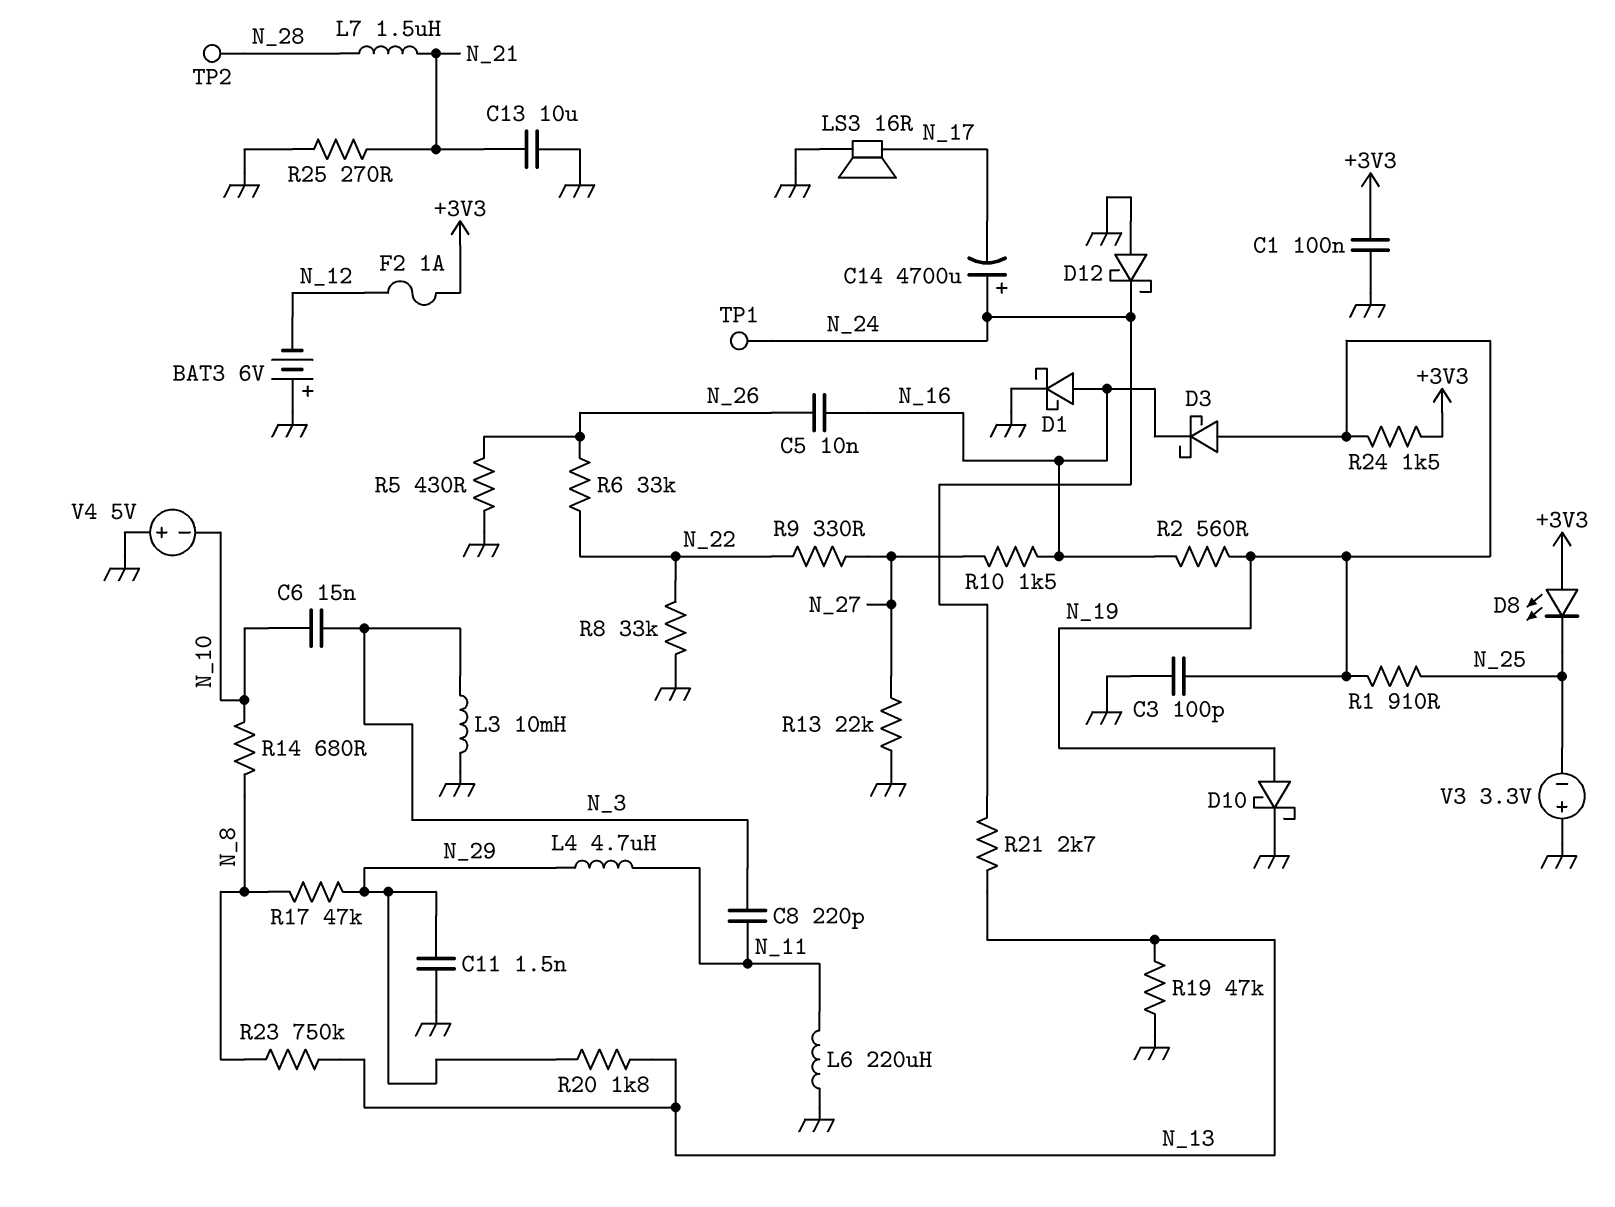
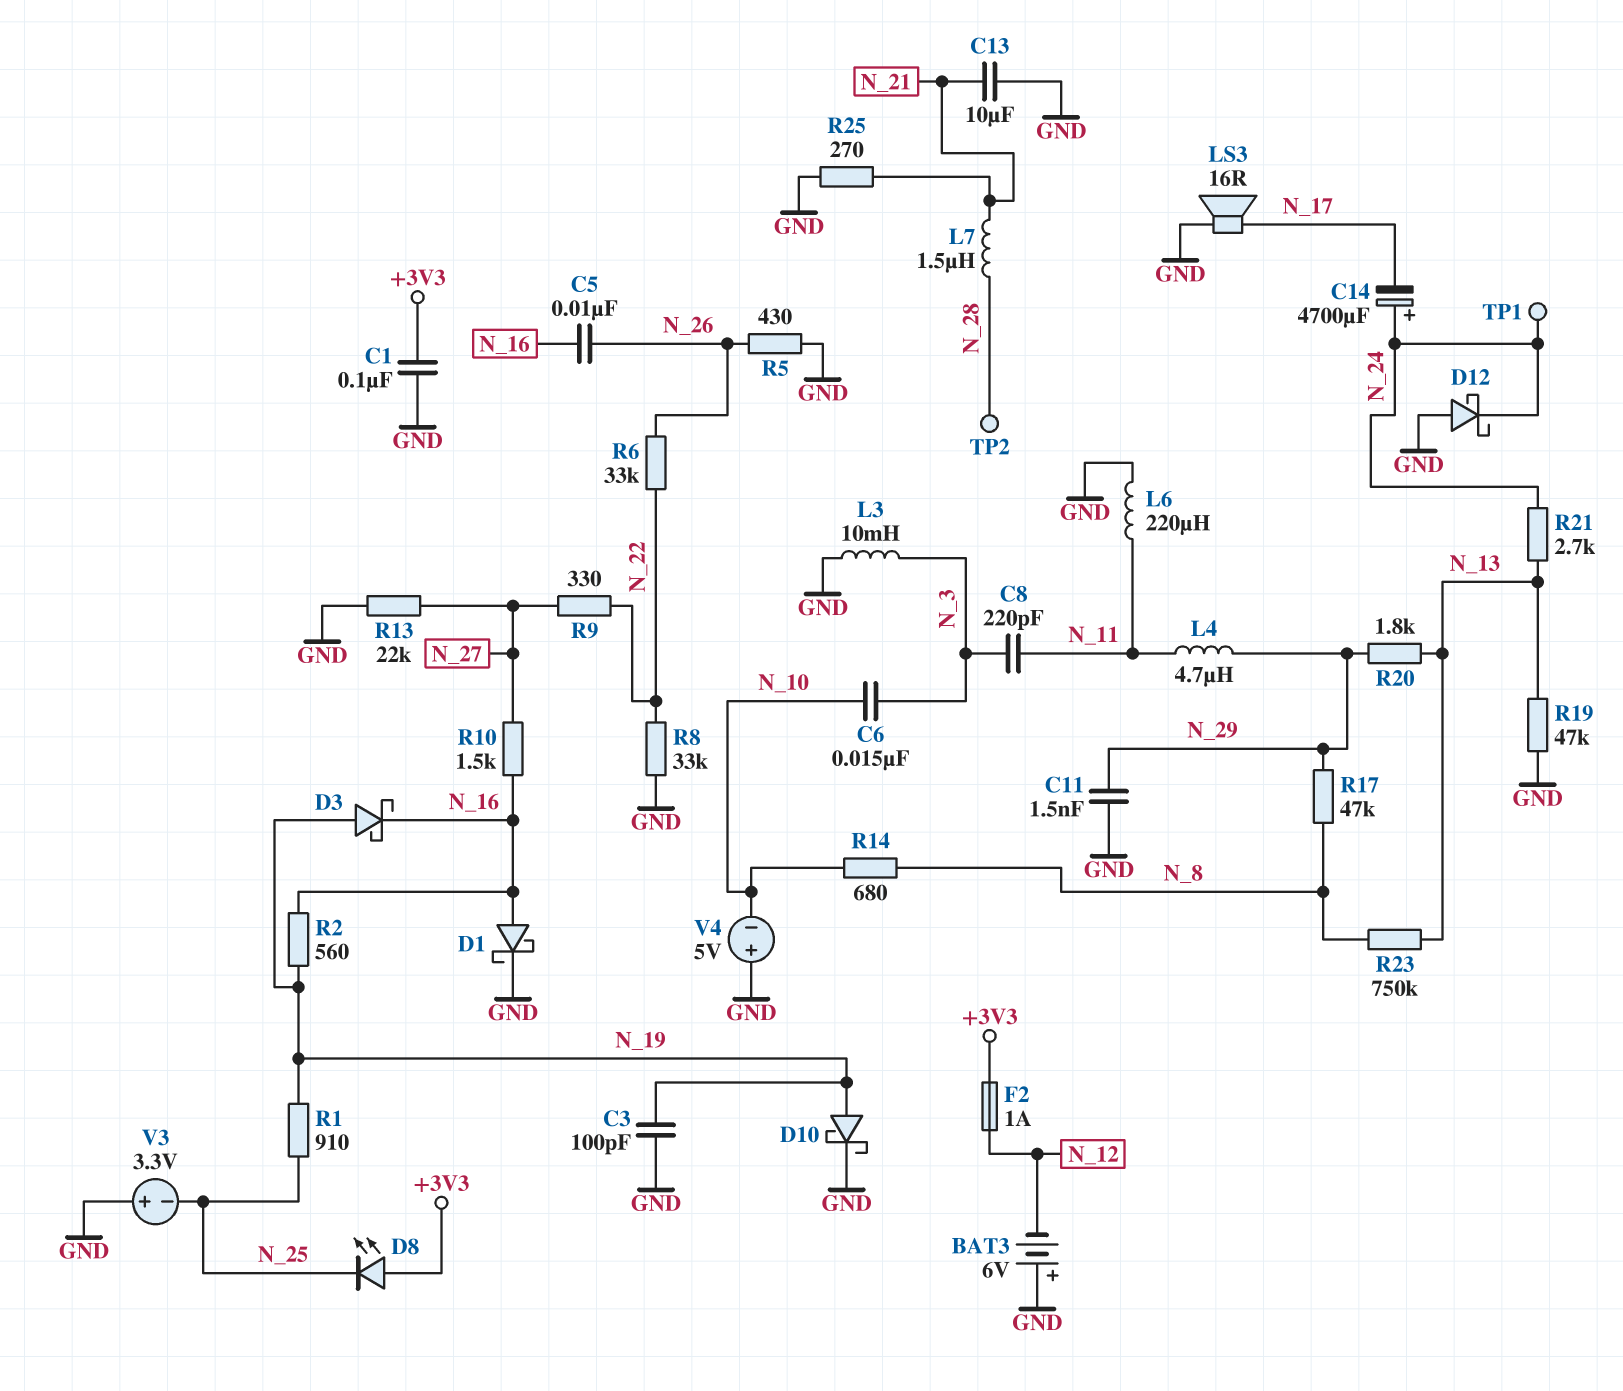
R24: 1.5k (+3V3, N_19) -> none

